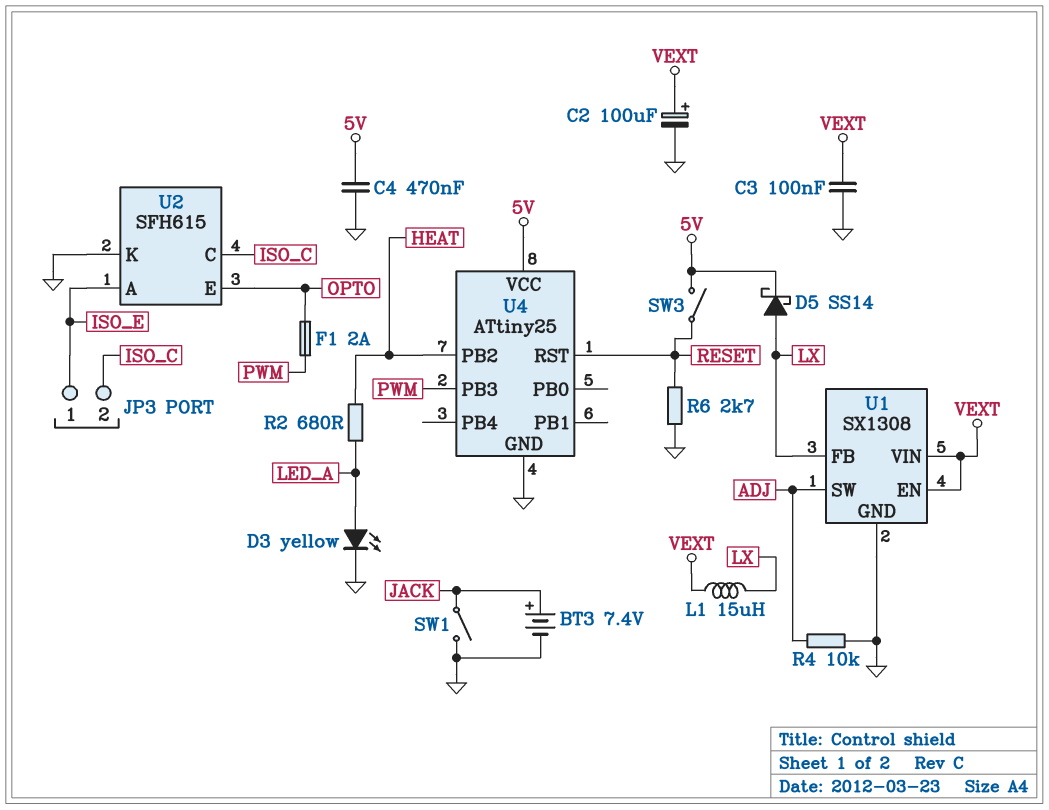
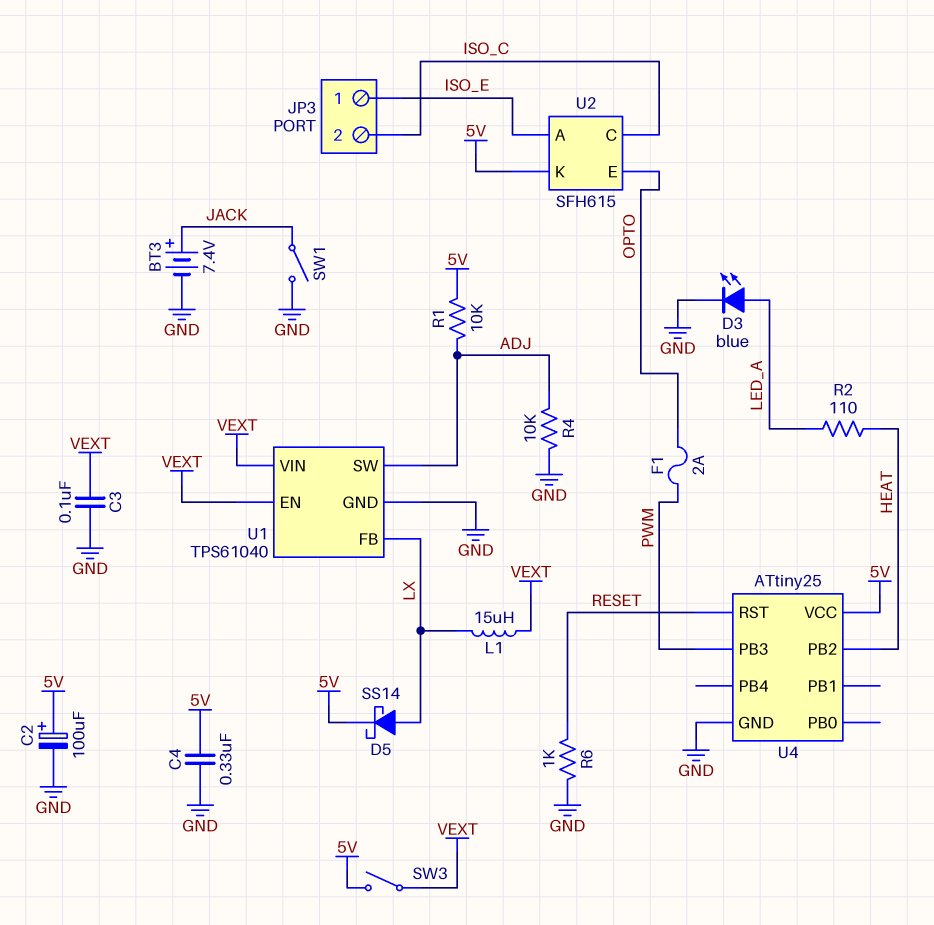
C2: 100uF (plus VEXT, minus GND) -> 100uF (plus 5V, minus GND)
C4: 470nF (5V, GND) -> 330nF (5V, GND)
D3: LED yellow (A LED_A, K GND) -> LED blue (A LED_A, K GND)
R1: none -> 10k (5V, ADJ)
R2: 680 (HEAT, LED_A) -> 110 (HEAT, LED_A)
R6: 2.7k (GND, RESET) -> 1k (GND, RESET)
SW3: switch (5V, RESET) -> switch (5V, VEXT)
U1: SX1308 -> TPS61040
U2 pin K: GND -> 5V

